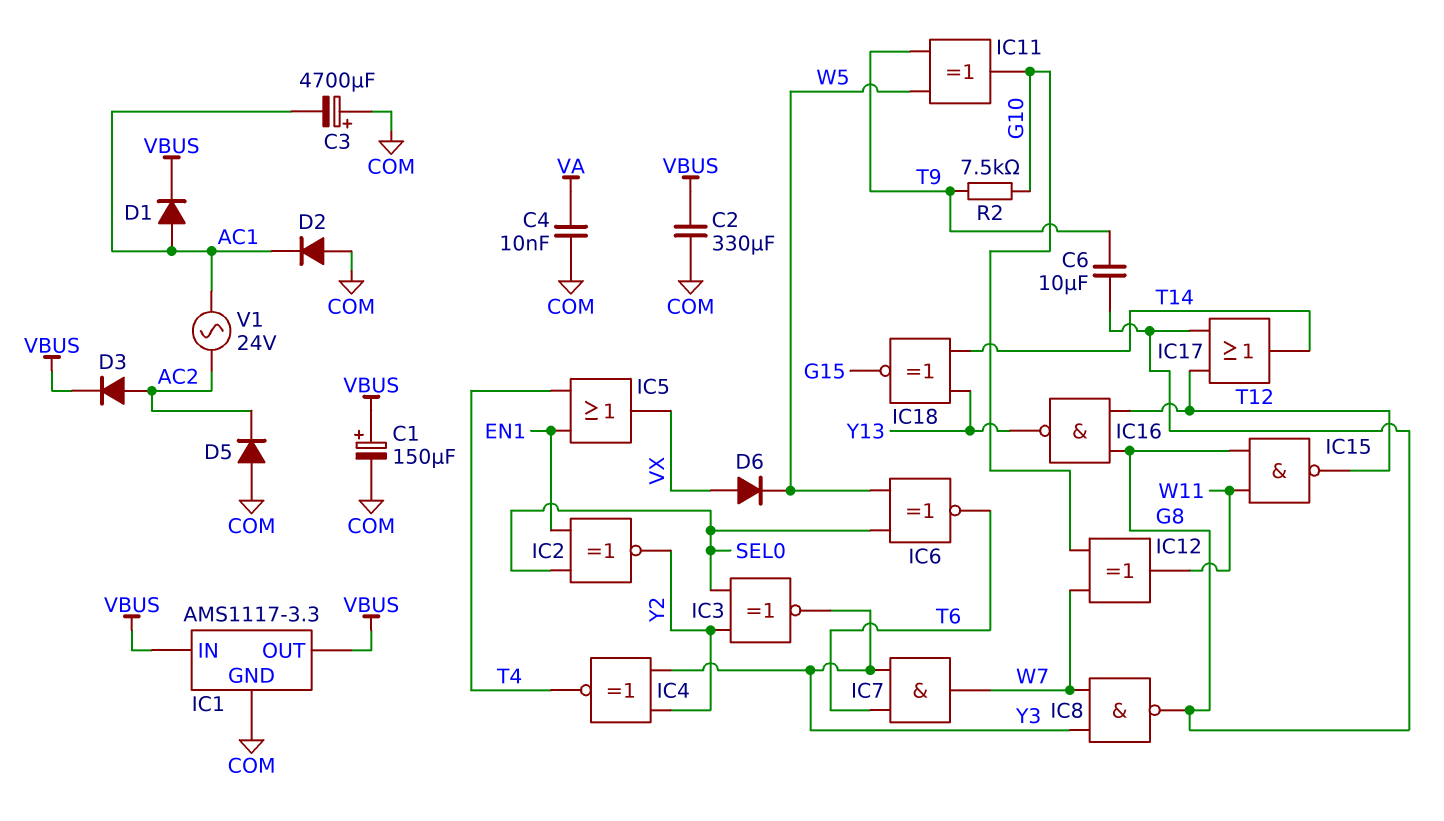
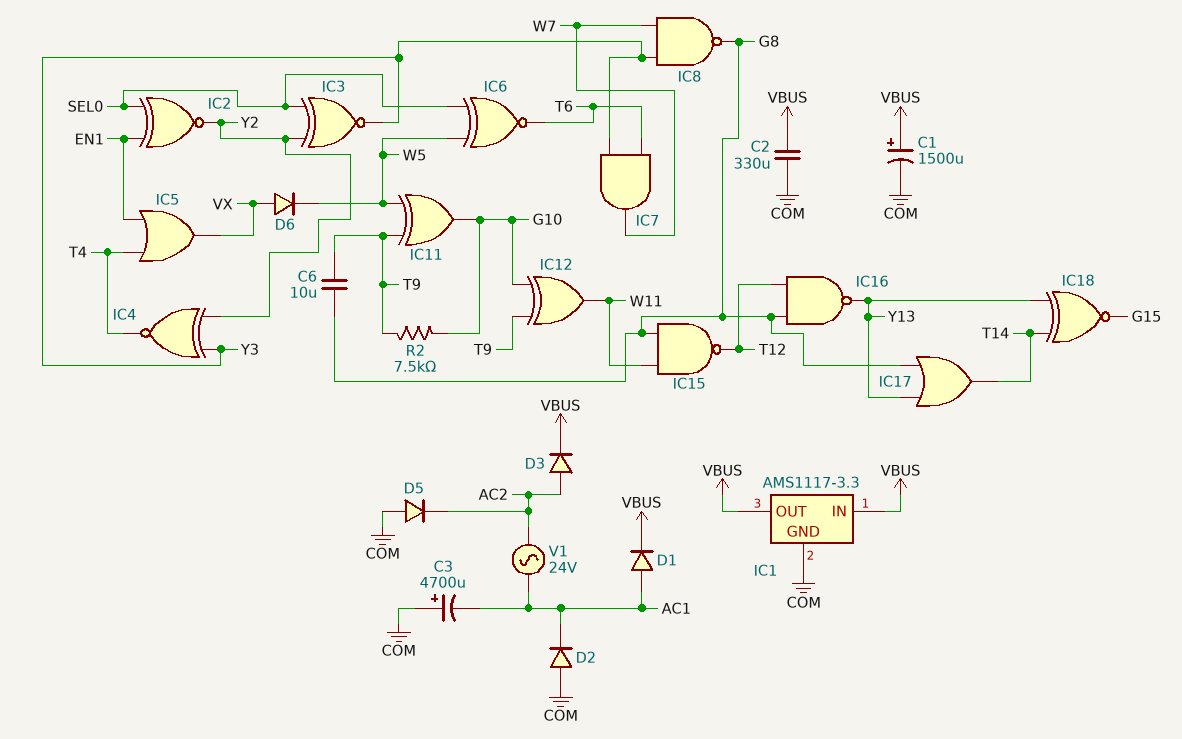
C1: 150uF (plus VBUS, minus COM) -> 1500uF (plus VBUS, minus COM)
C4: 10nF (COM, VA) -> none
IC12: XOR (in G10, in W7, out W11) -> XOR (in G10, in T9, out W11)
IC17: OR (in G8, in T12, out T14) -> OR (in G8, in Y13, out T14)

